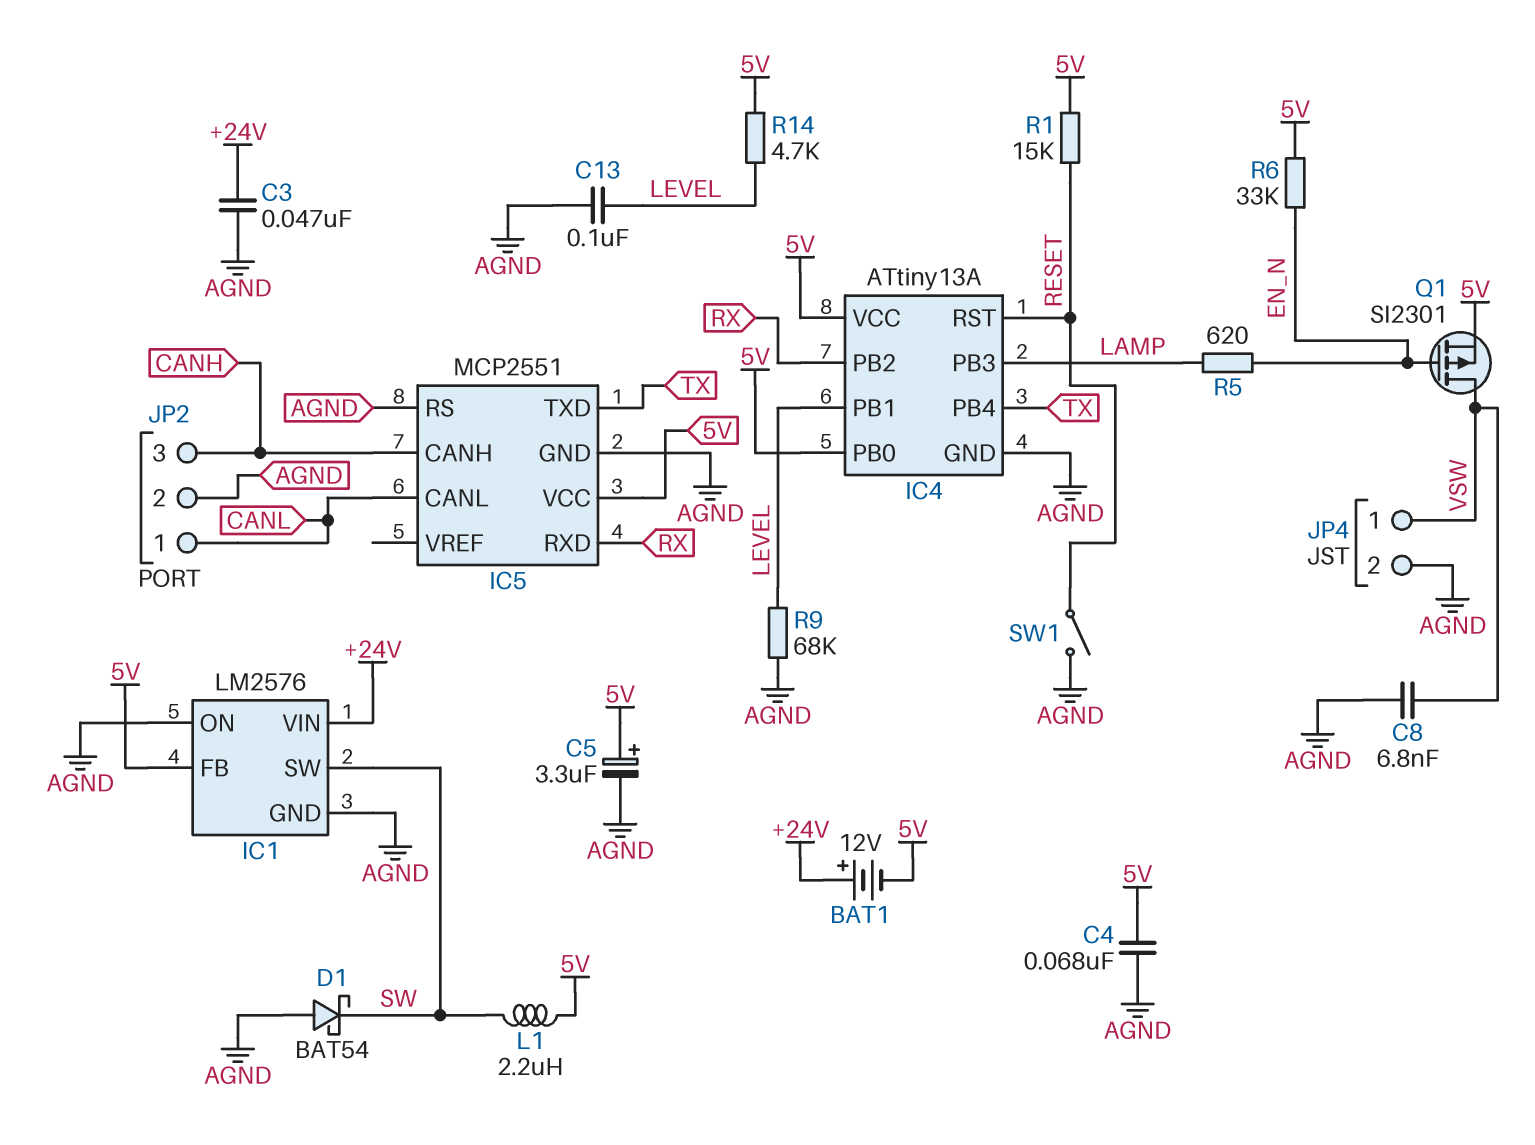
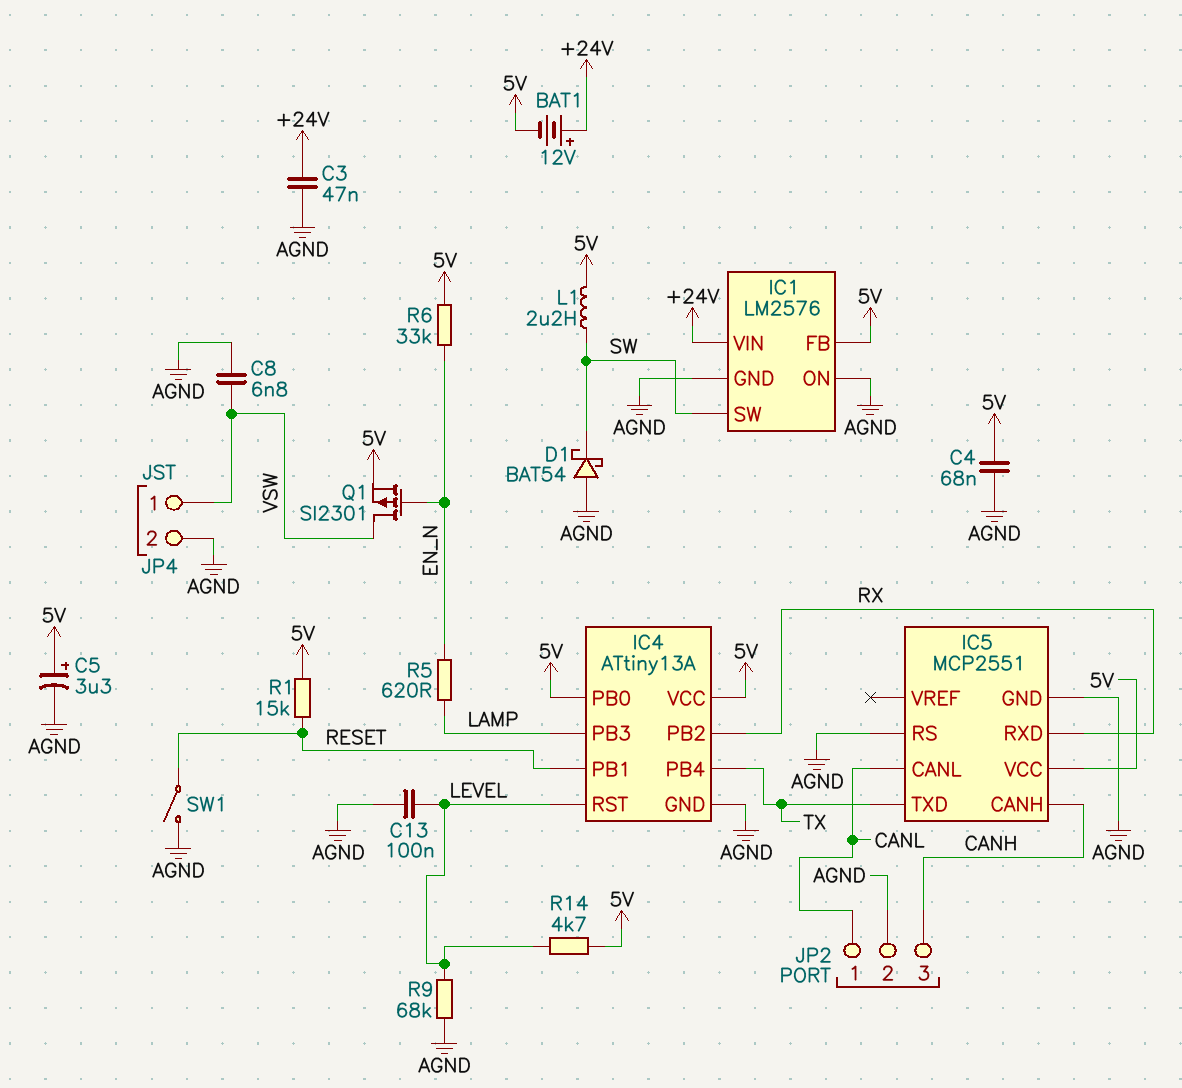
IC4 pin PB1: LEVEL -> RESET
IC4 pin RST: RESET -> LEVEL

